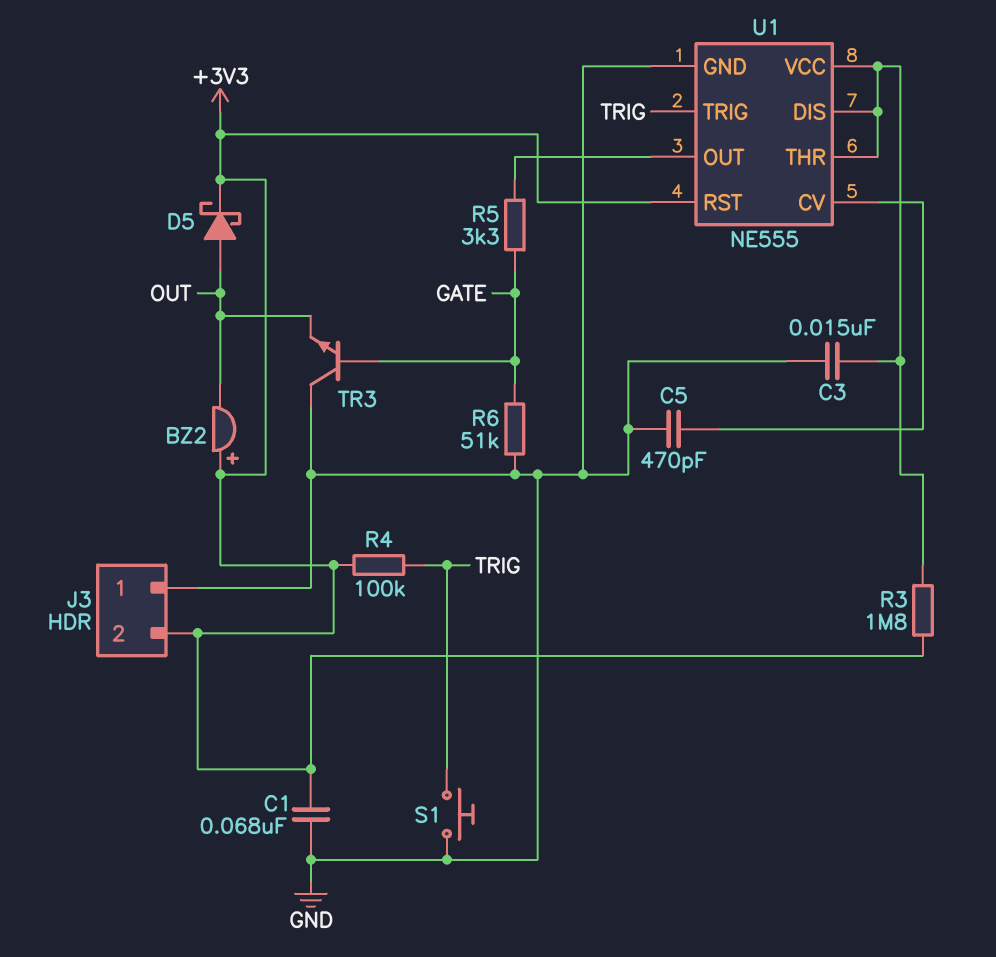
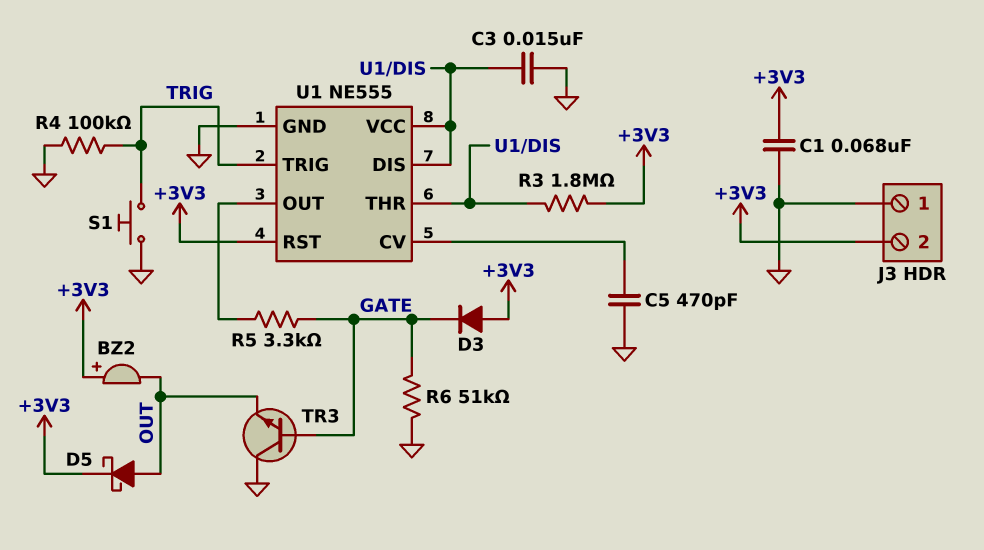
D3: none -> diode (A +3V3, K GATE)
R4: 100k (+3V3, TRIG) -> 100k (GND, TRIG)

